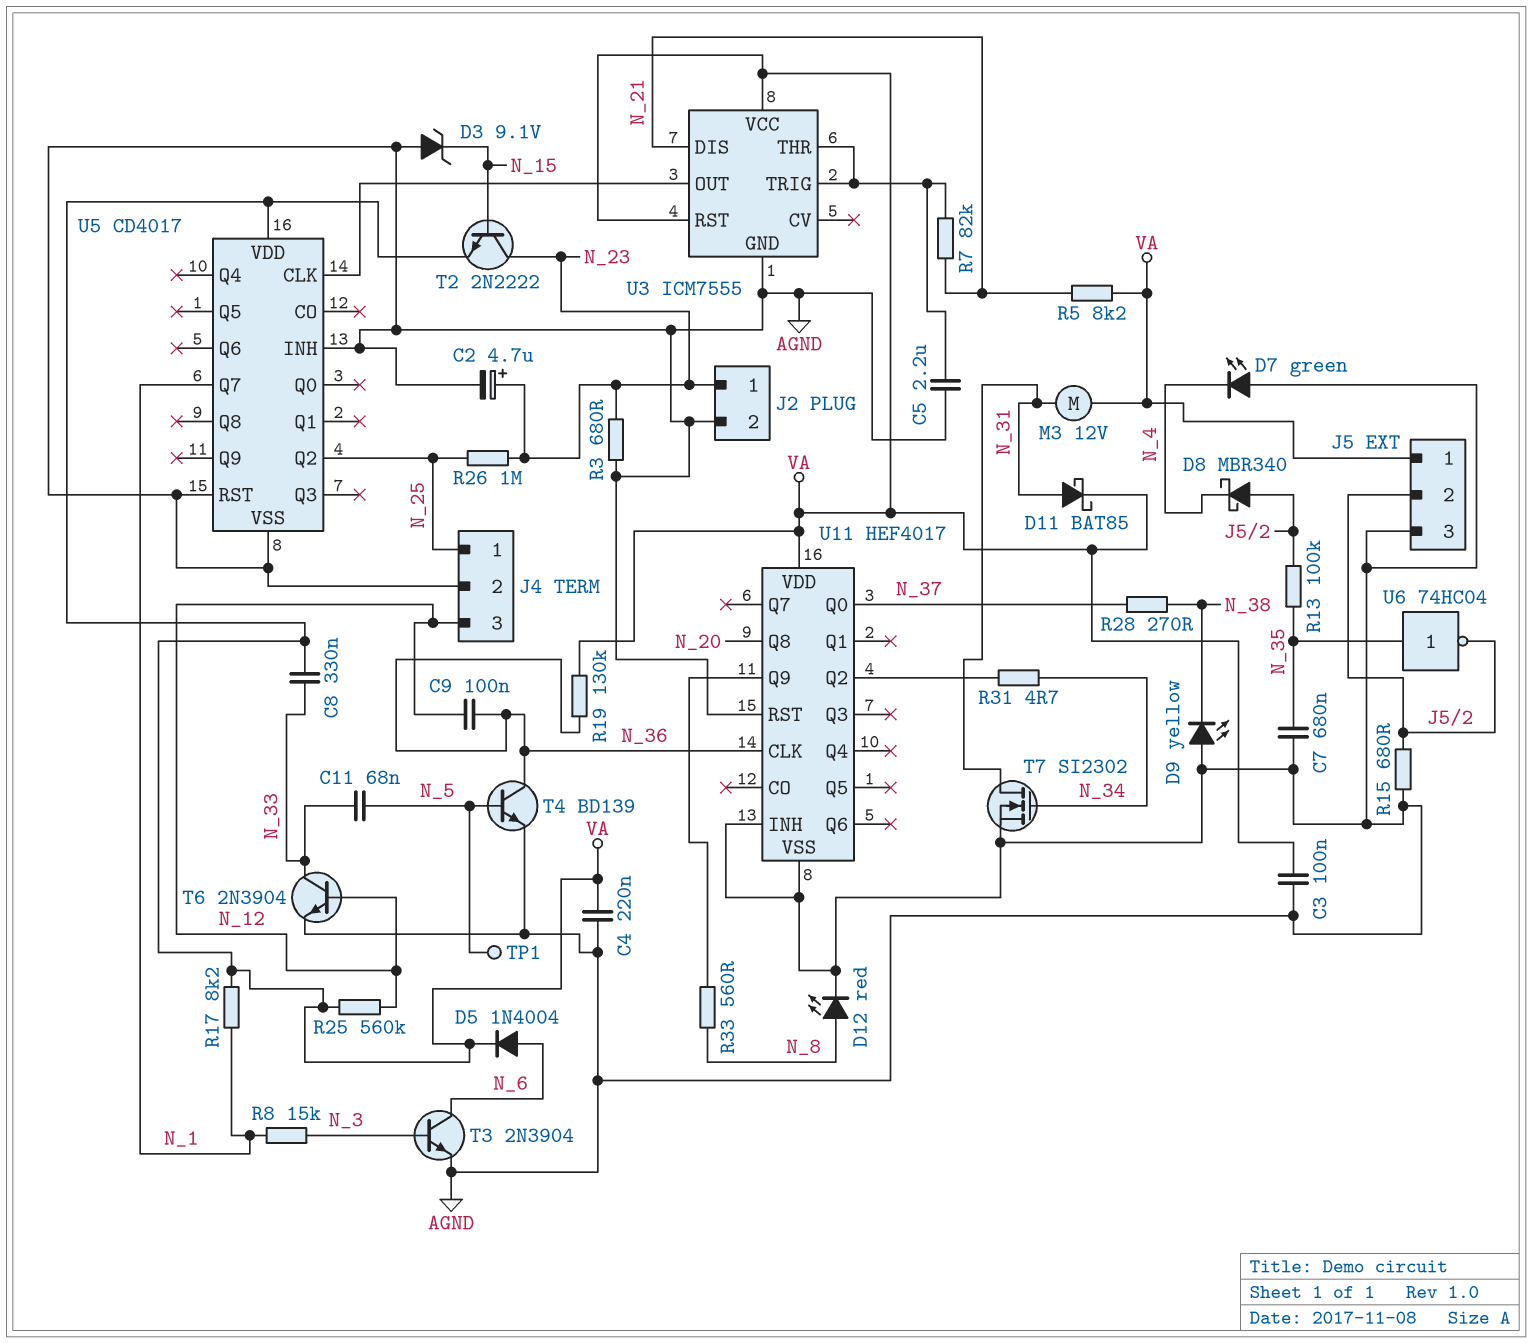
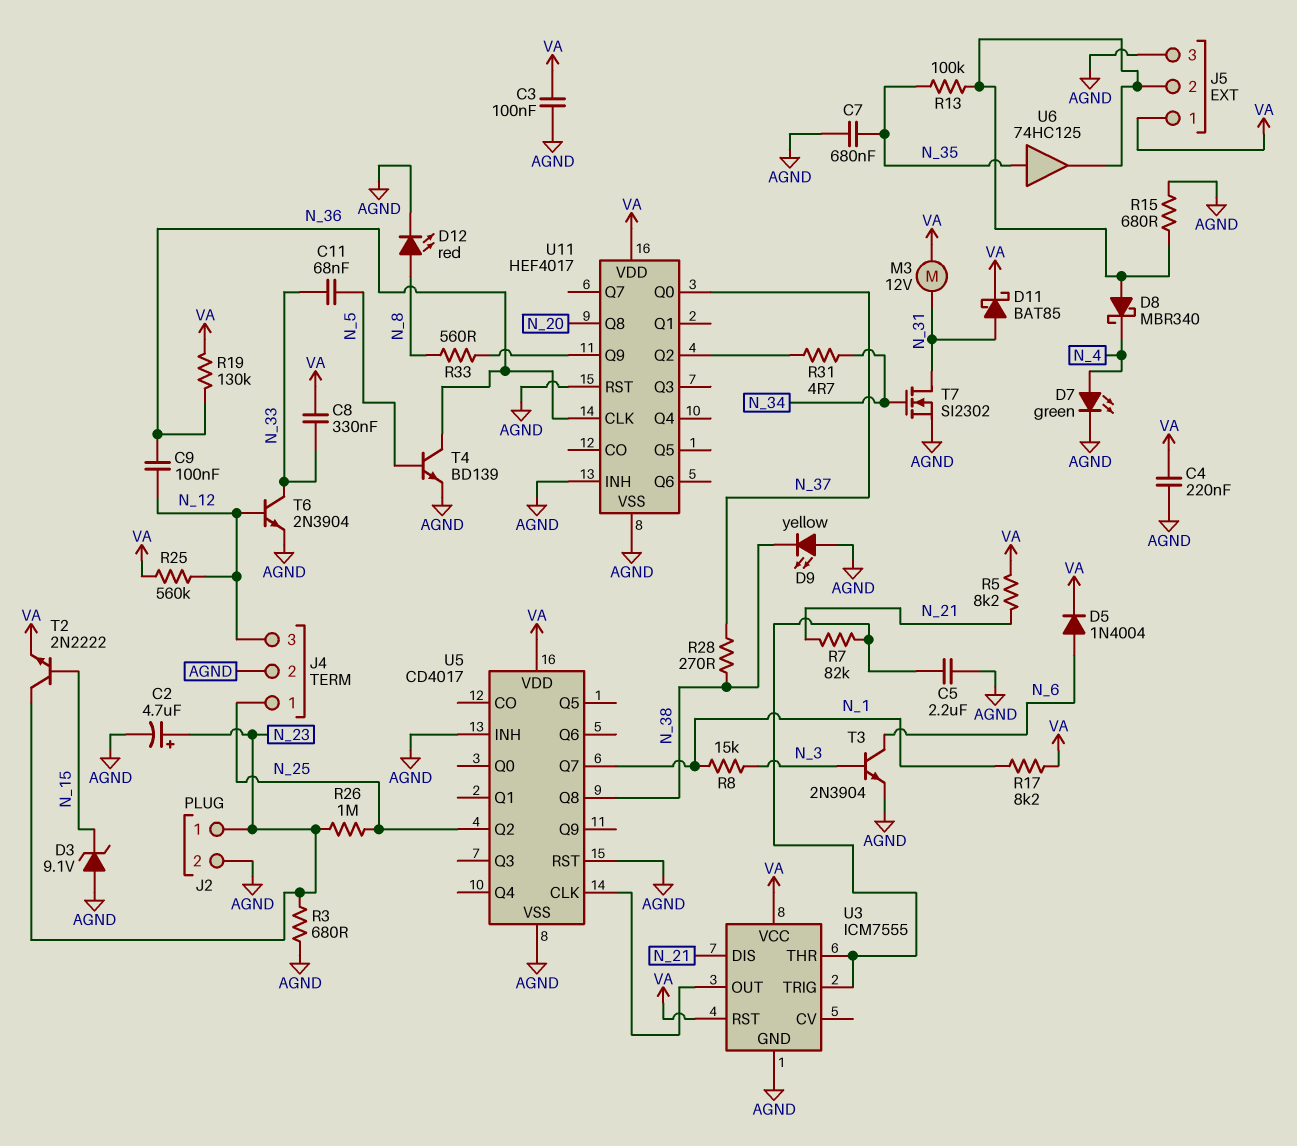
D7: LED green (A AGND, K N_4) -> LED green (A N_4, K AGND)
TP1: test point (N_5) -> none
U5 pin Q8: none -> N_38
U6: NOT 74HC04 (in N_35, out J5/2) -> buffer 74HC125 (in N_35, out J5/2)

